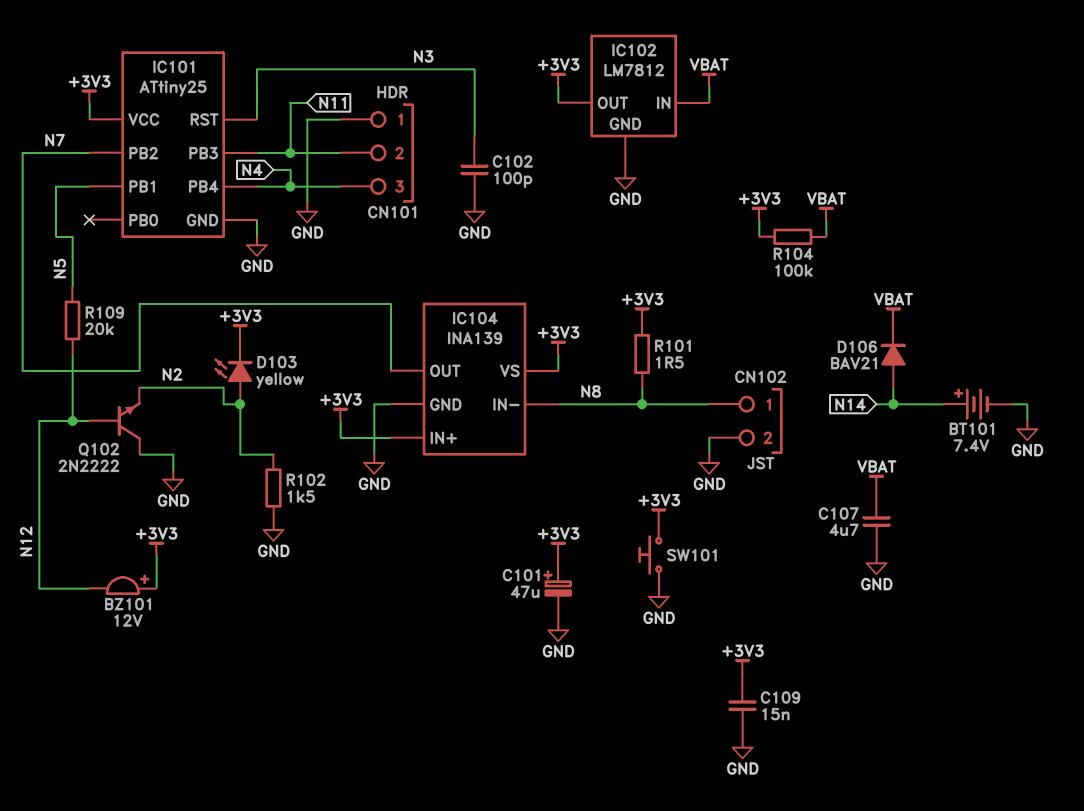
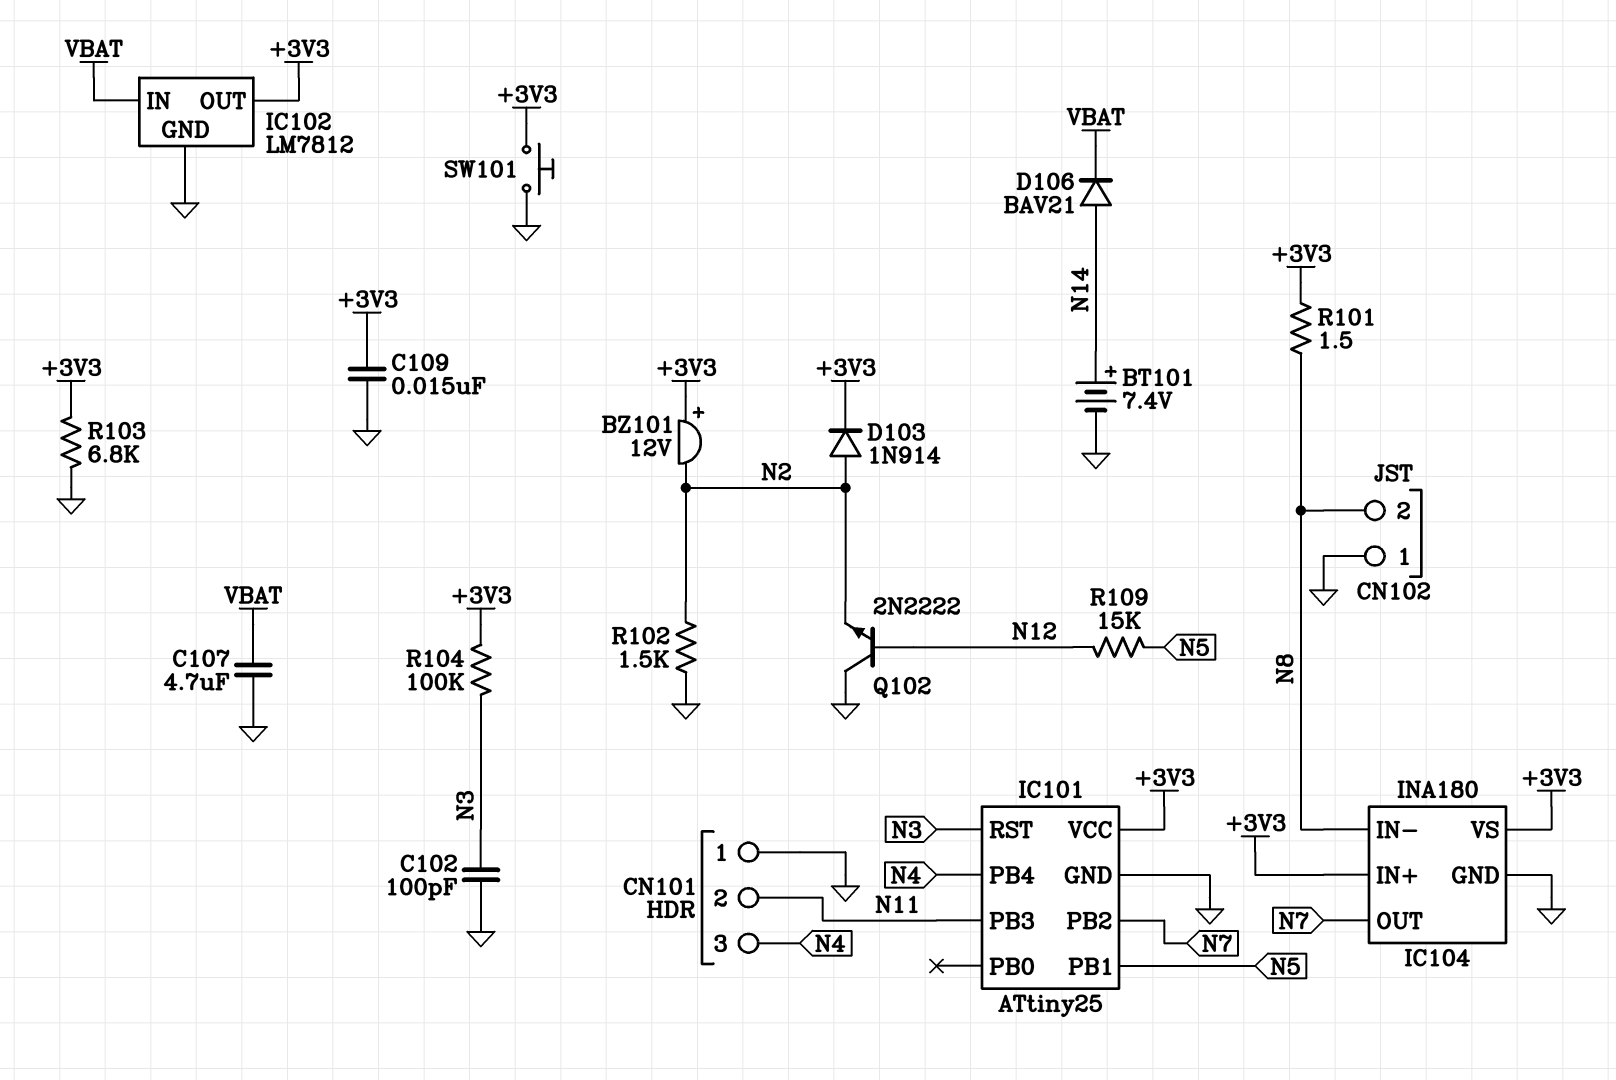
BZ101: buzzer 12V (plus +3V3, minus N12) -> buzzer 12V (plus +3V3, minus N2)
C101: 47uF (plus +3V3, minus GND) -> none
CN102 pin 1: N8 -> GND
CN102 pin 2: GND -> N8
D103: LED yellow (A N2, K +3V3) -> diode 1N914 (A N2, K +3V3)
IC104: INA139 -> INA180
R103: none -> 6.8k (+3V3, GND)
R104: 100k (+3V3, VBAT) -> 100k (+3V3, N3)
R109: 20k (N5, N12) -> 15k (N5, N12)

